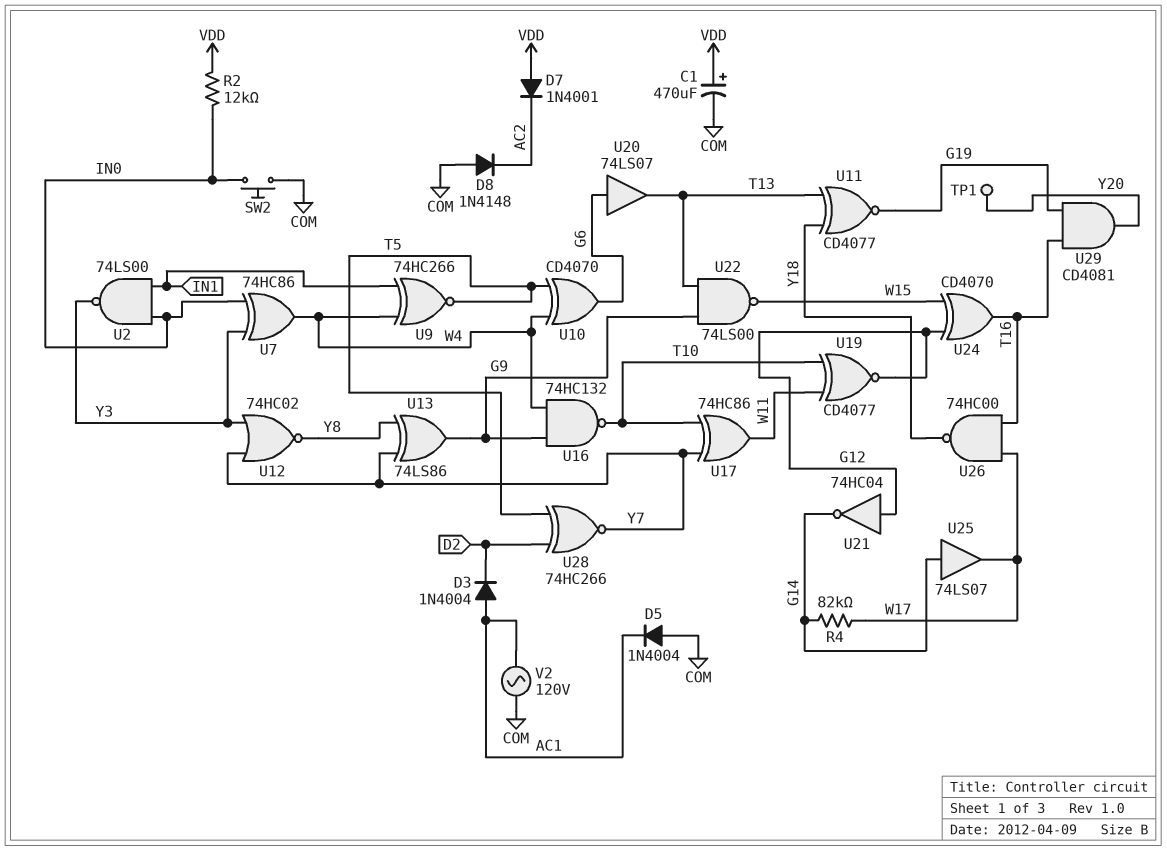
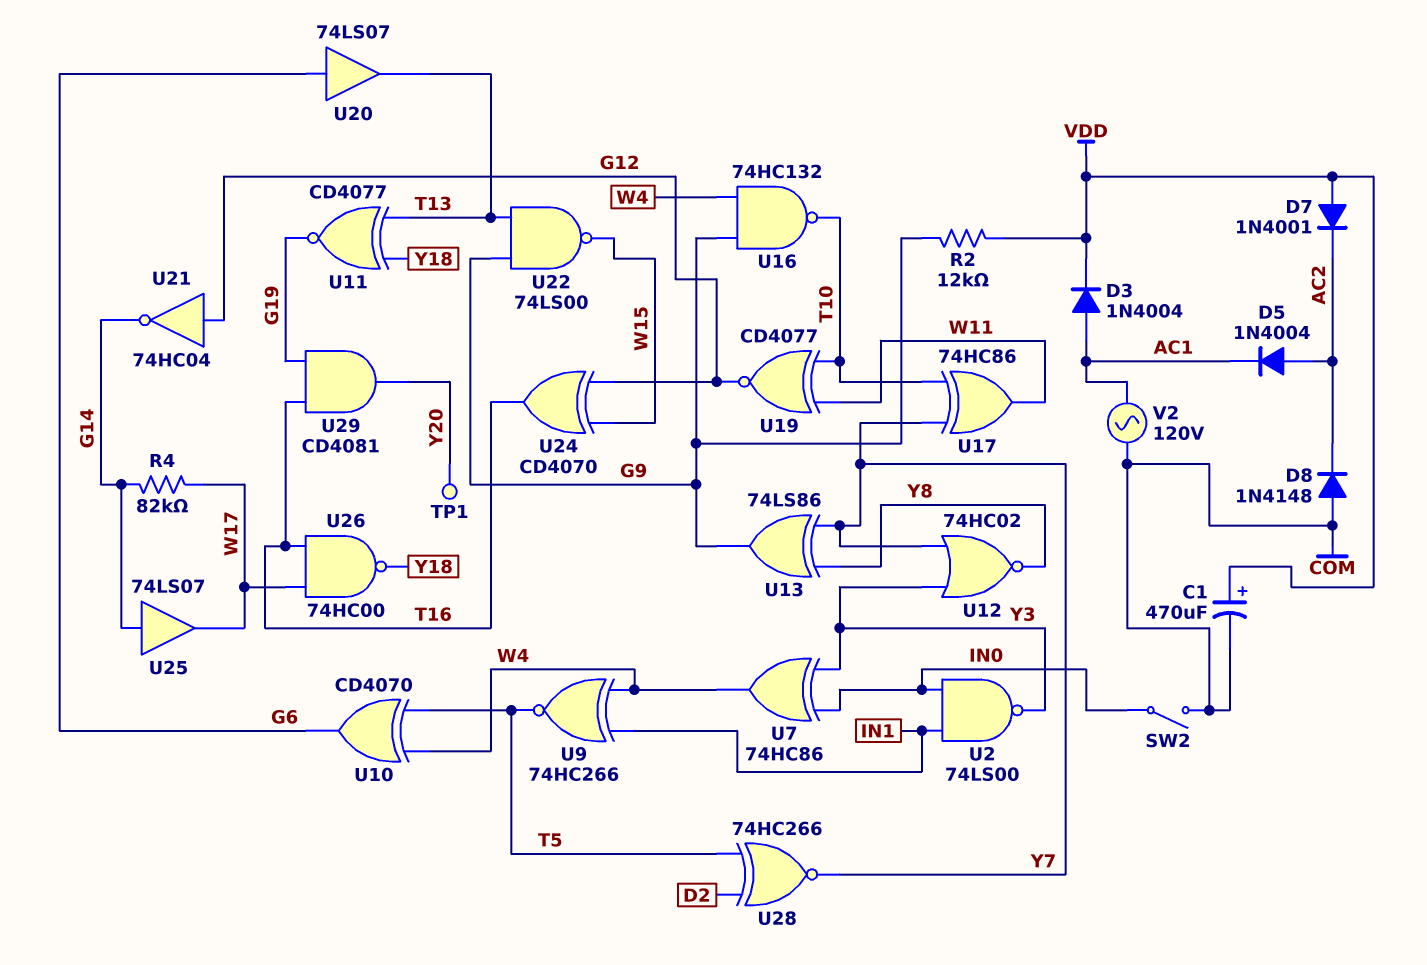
D3: diode 1N4004 (A AC1, K D2) -> diode 1N4004 (A AC1, K VDD)
D5: diode 1N4004 (A COM, K AC1) -> diode 1N4004 (A AC2, K AC1)
R2: 12k (IN0, VDD) -> 12k (G9, VDD)
SW2: button (COM, IN0) -> switch (COM, IN0)

